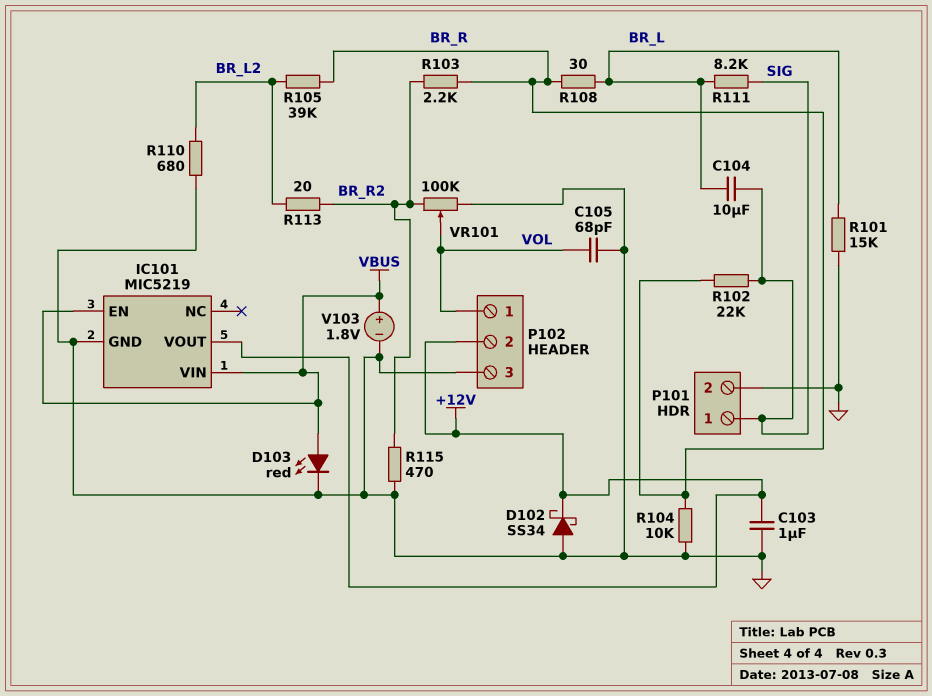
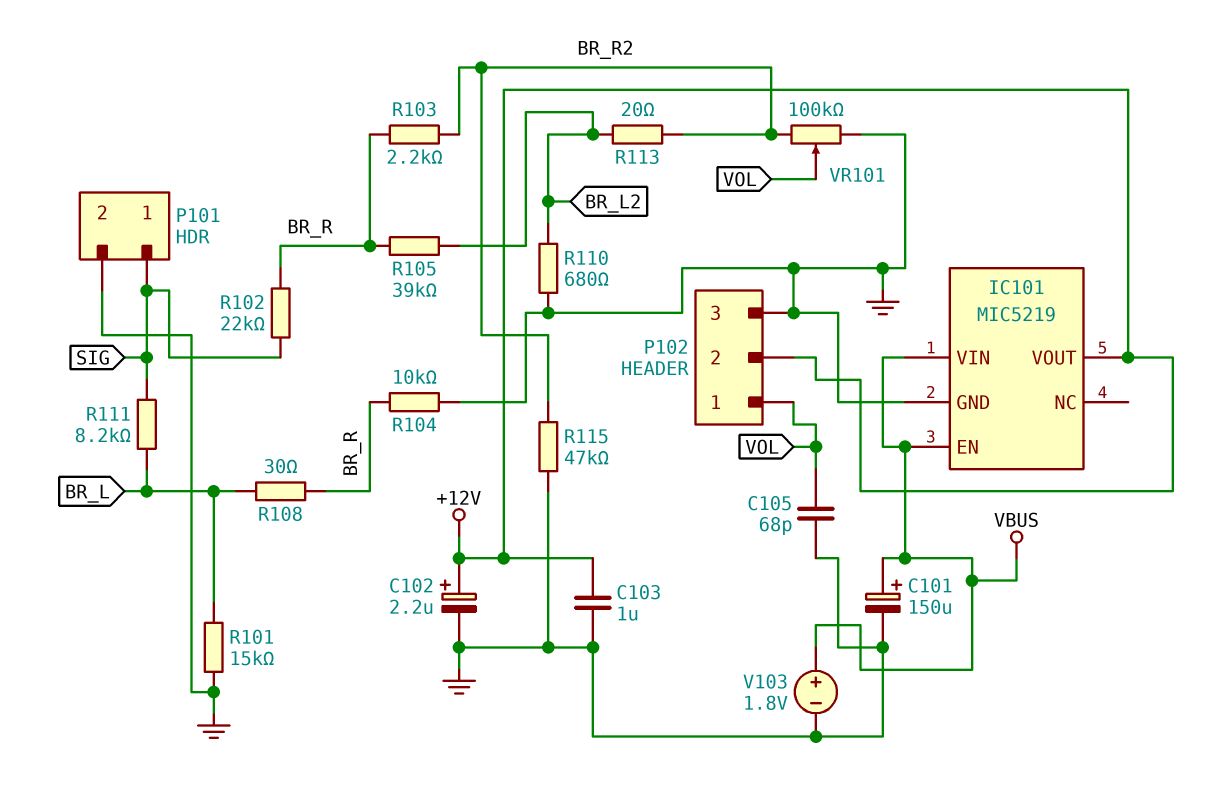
C101: none -> 150uF (plus VBUS, minus GND)
C102: none -> 2.2uF (plus +12V, minus GND)
C104: 10uF (BR_L, SIG) -> none
D102: schottky SS34 (A GND, K +12V) -> none
D103: LED red (A VBUS, K GND) -> none
R115: 470 (BR_R2, GND) -> 47k (BR_R2, GND)

